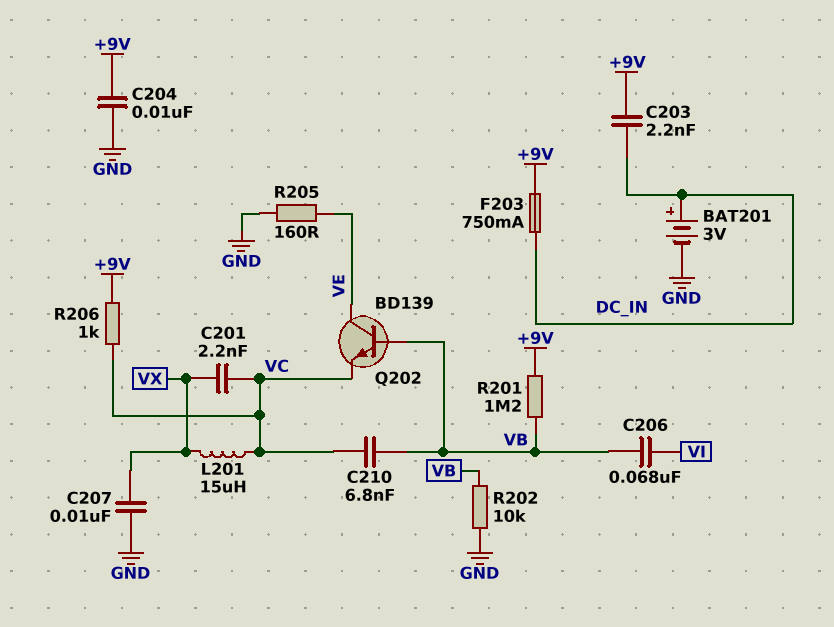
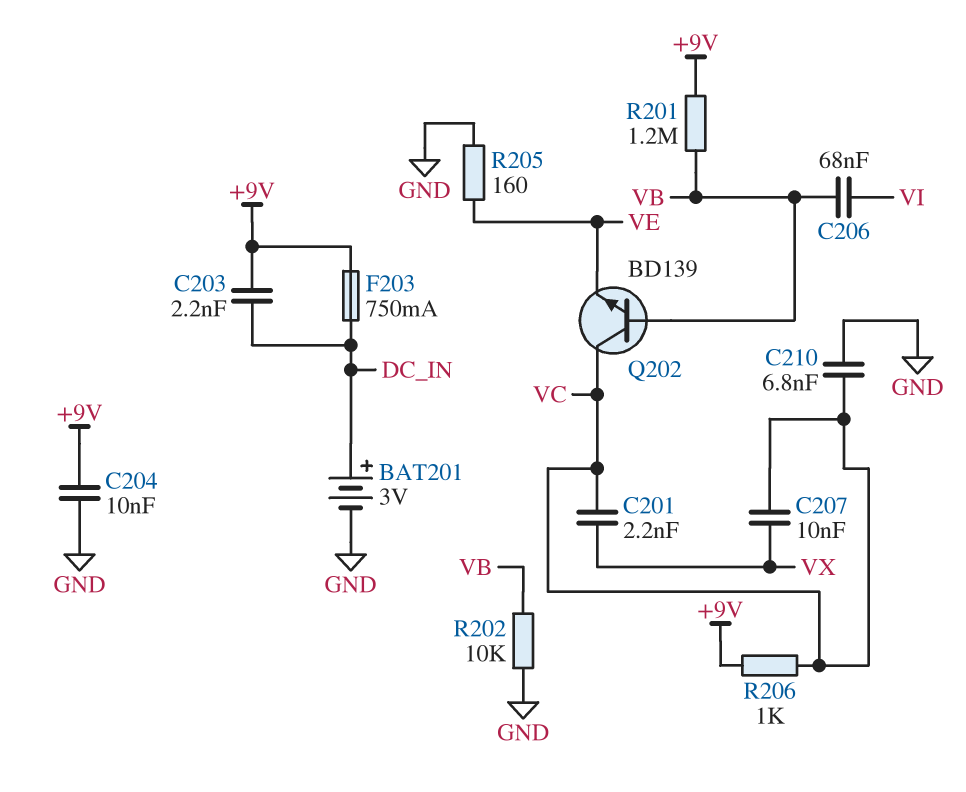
C207: 10nF (GND, VX) -> 10nF (VC, VX)
C210: 6.8nF (VB, VC) -> 6.8nF (GND, VC)
L201: 15uH (VC, VX) -> none
Q202: NPN BD139 (B VB, C VE, E VC) -> NPN BD139 (B VB, C VC, E VE)

